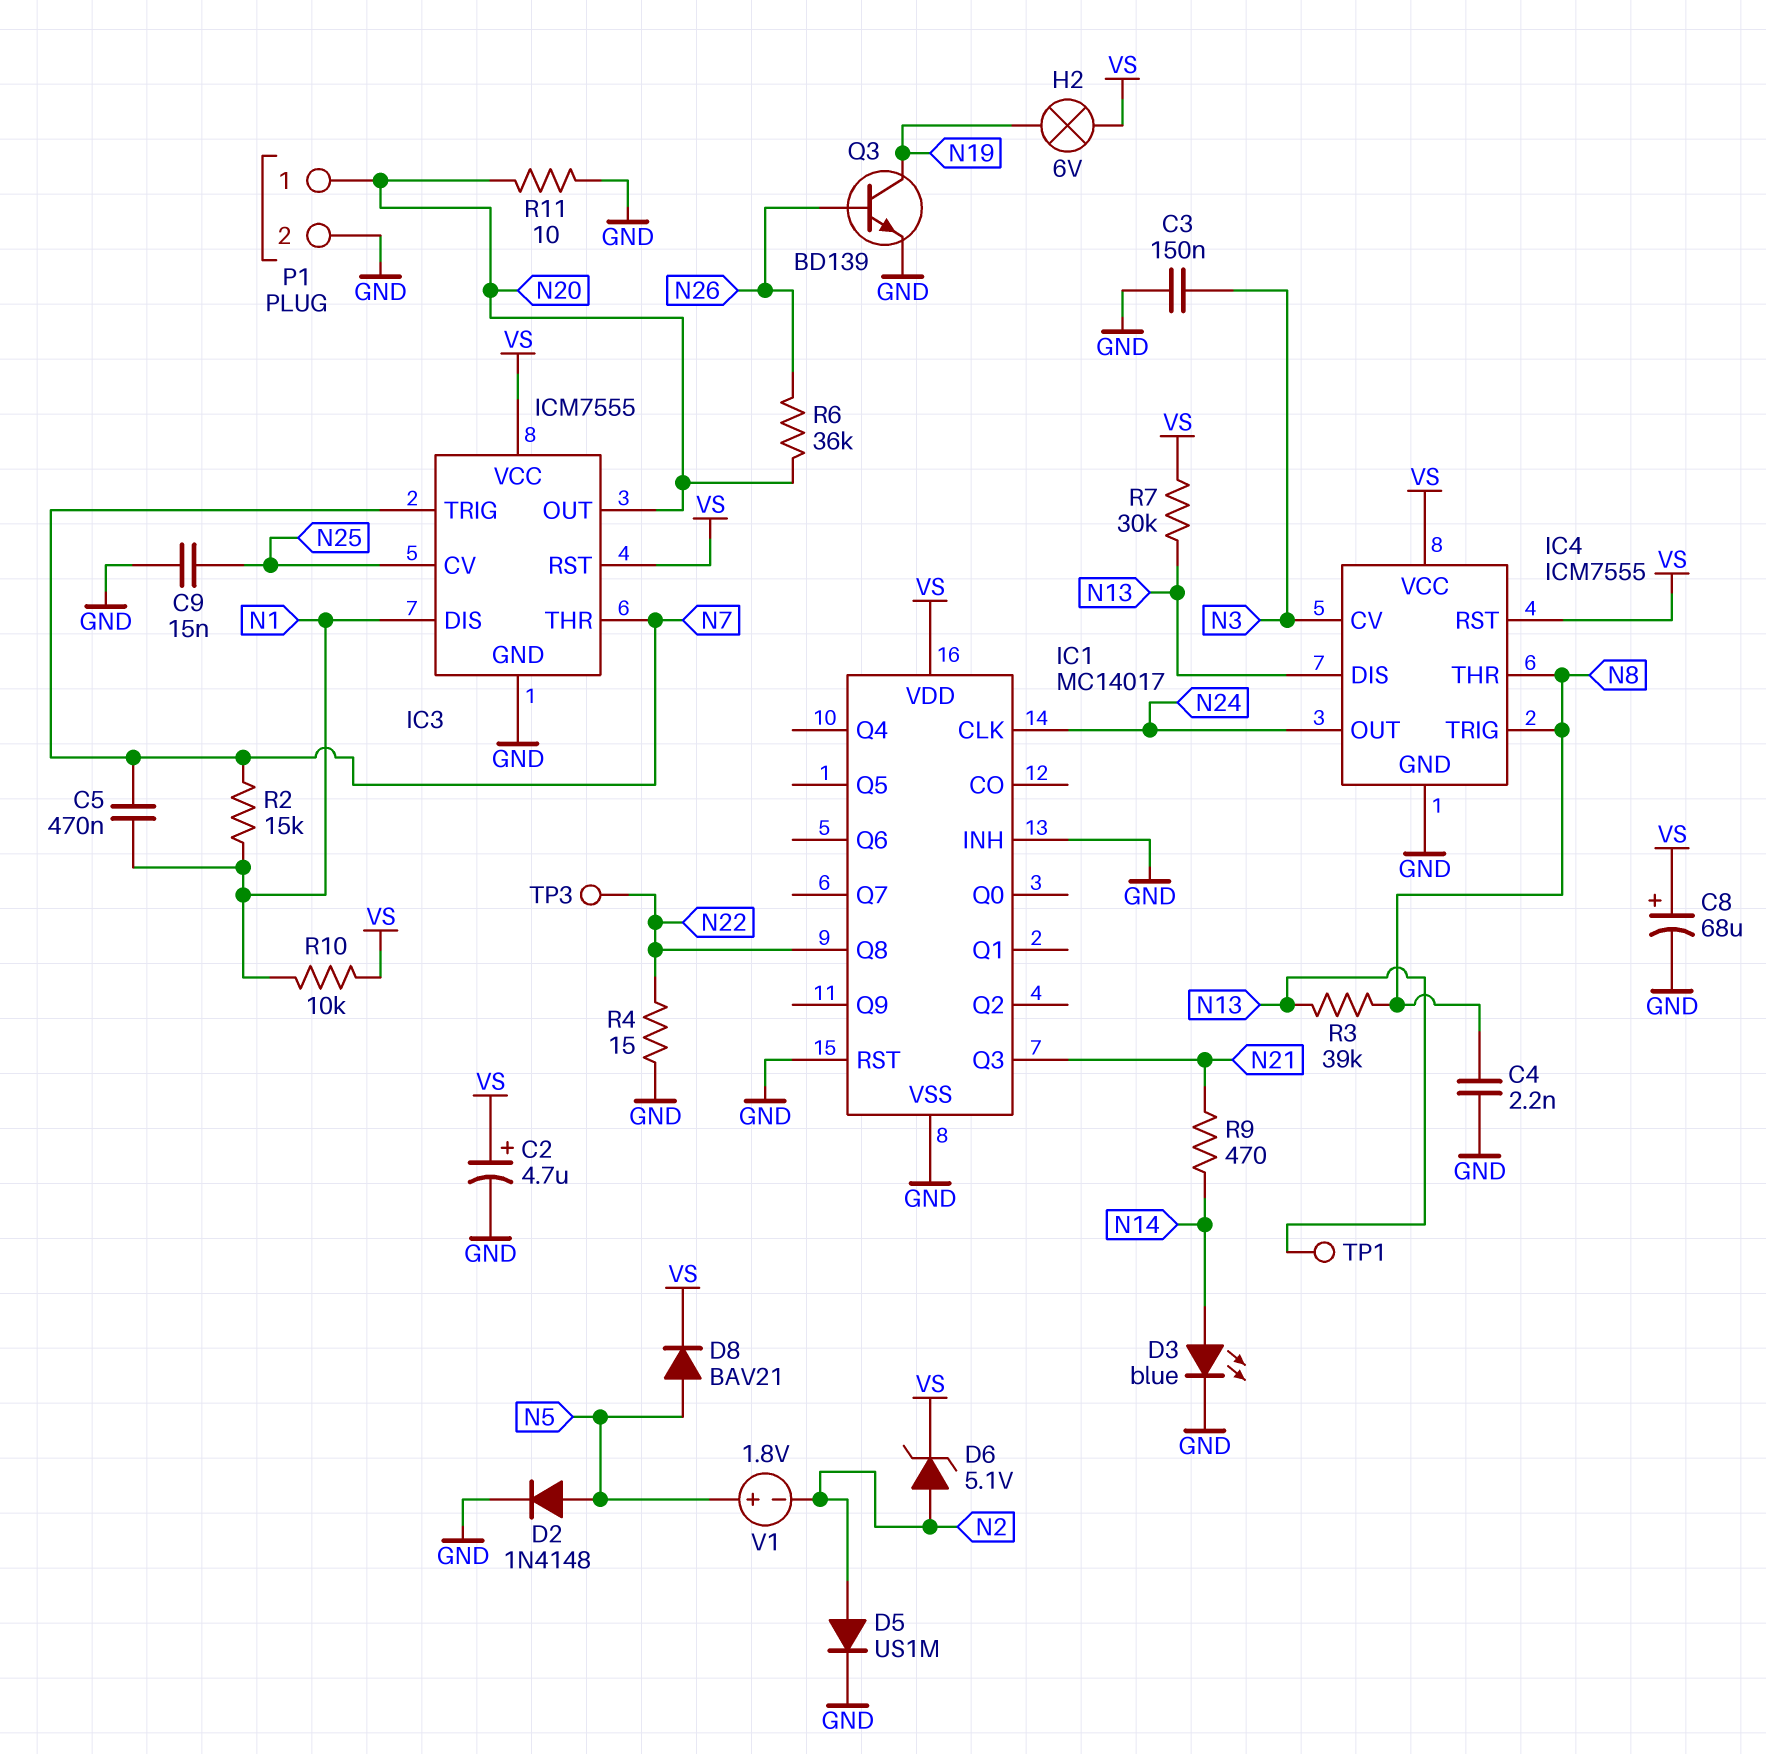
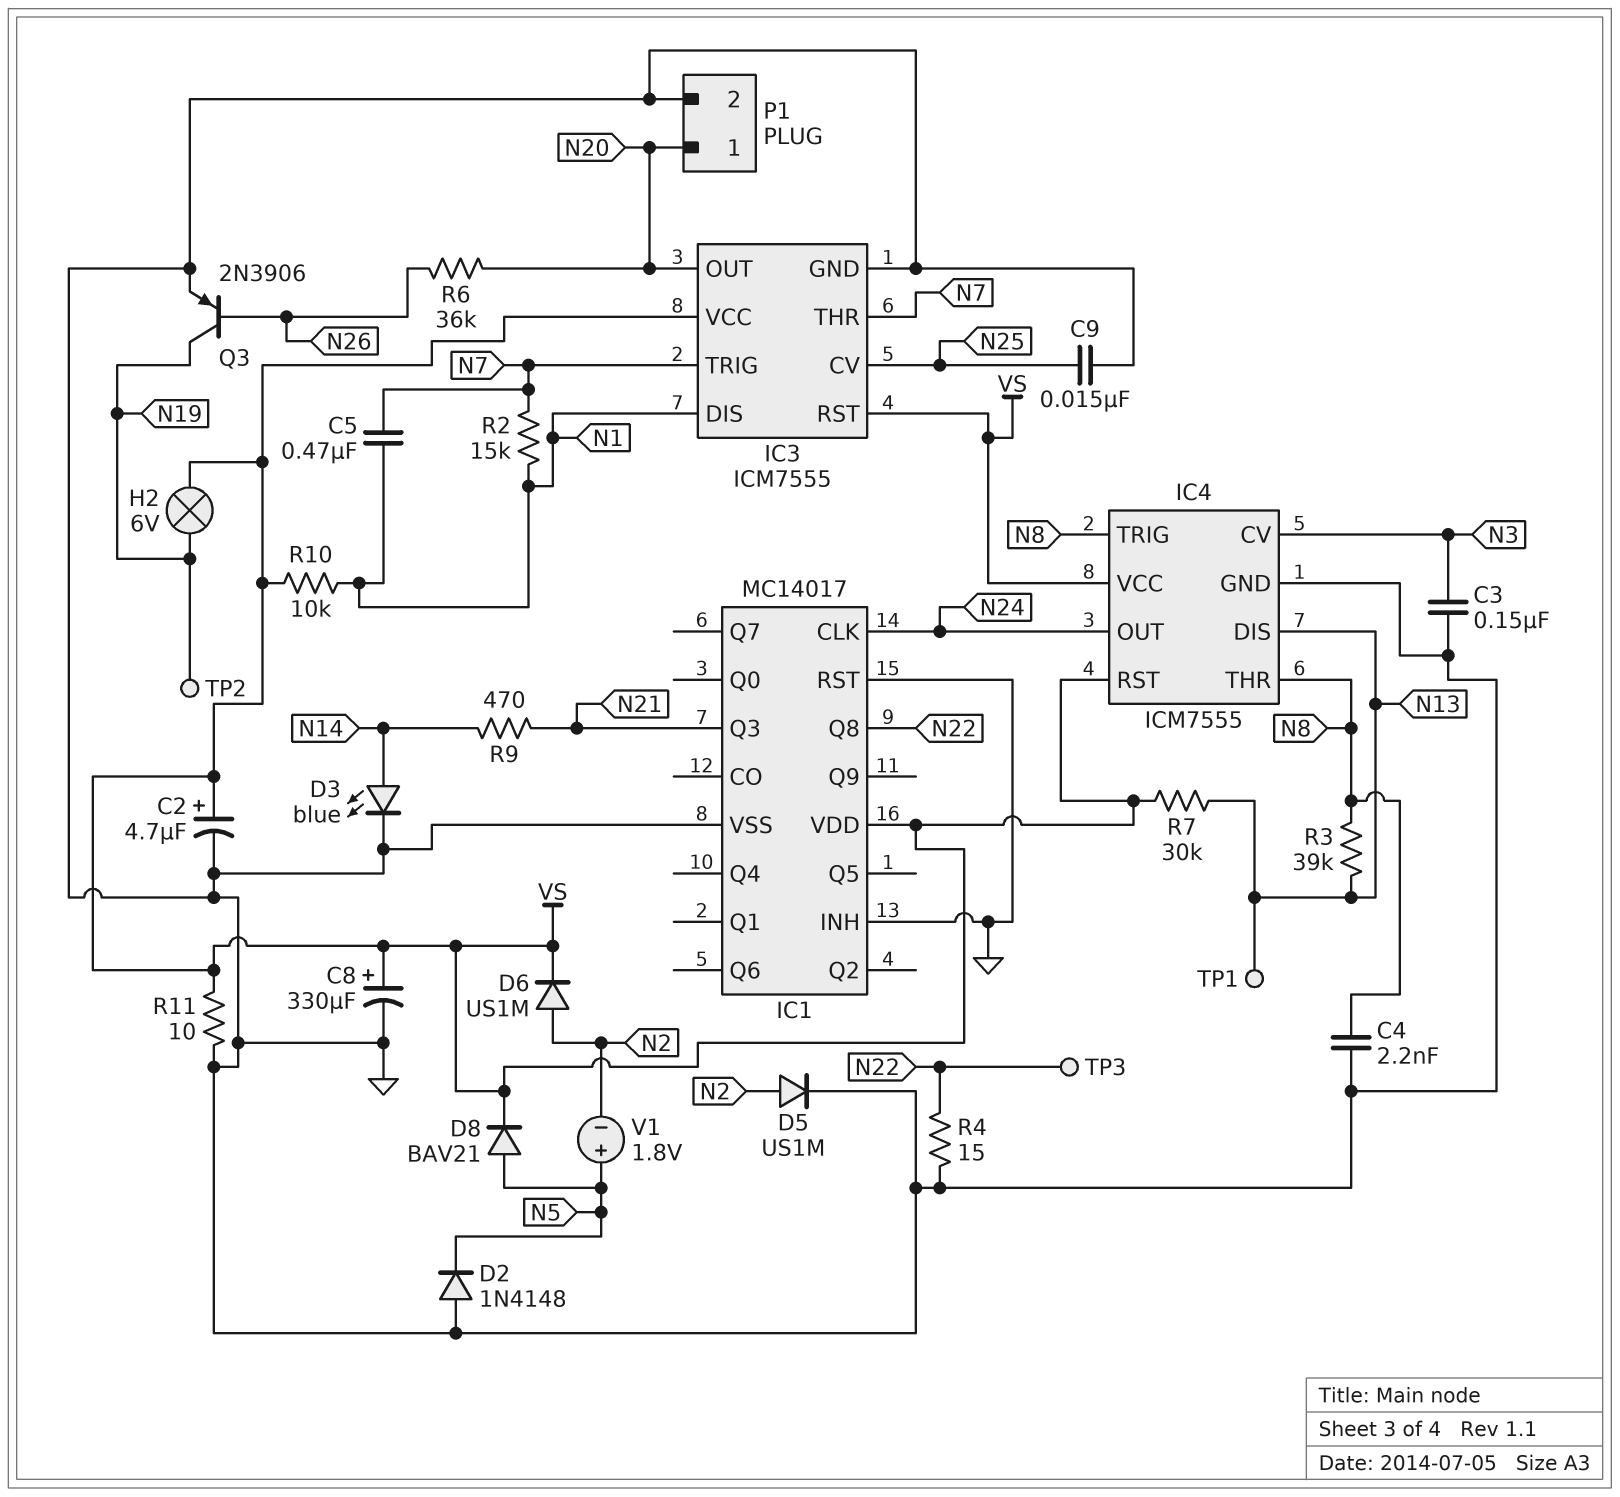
C8: 68uF (plus VS, minus GND) -> 330uF (plus VS, minus GND)
D2: diode 1N4148 (A N5, K GND) -> diode 1N4148 (A GND, K N5)
D6: zener 5.1V (A N2, K VS) -> diode US1M (A N2, K VS)
Q3: NPN BD139 (B N26, C N19, E GND) -> PNP 2N3906 (B N26, C N19, E GND)
R11: 10 (GND, N20) -> 10 (GND, VS)
TP2: none -> test point (N19)

